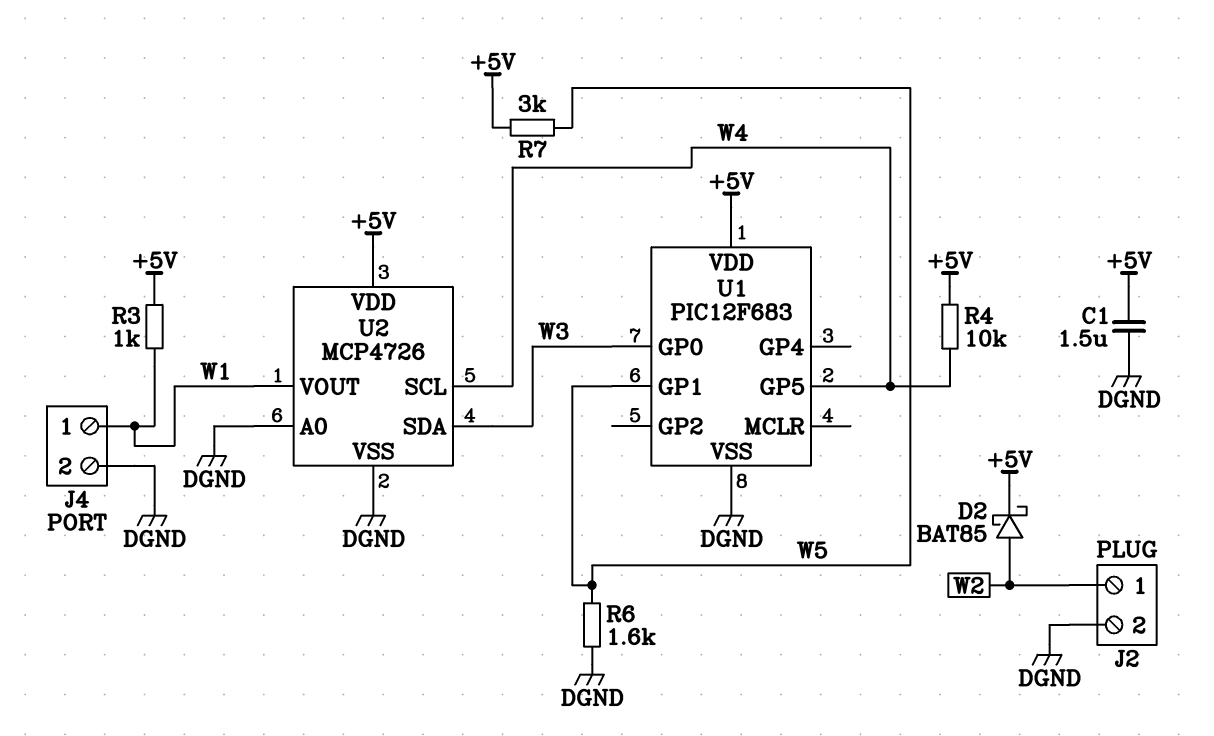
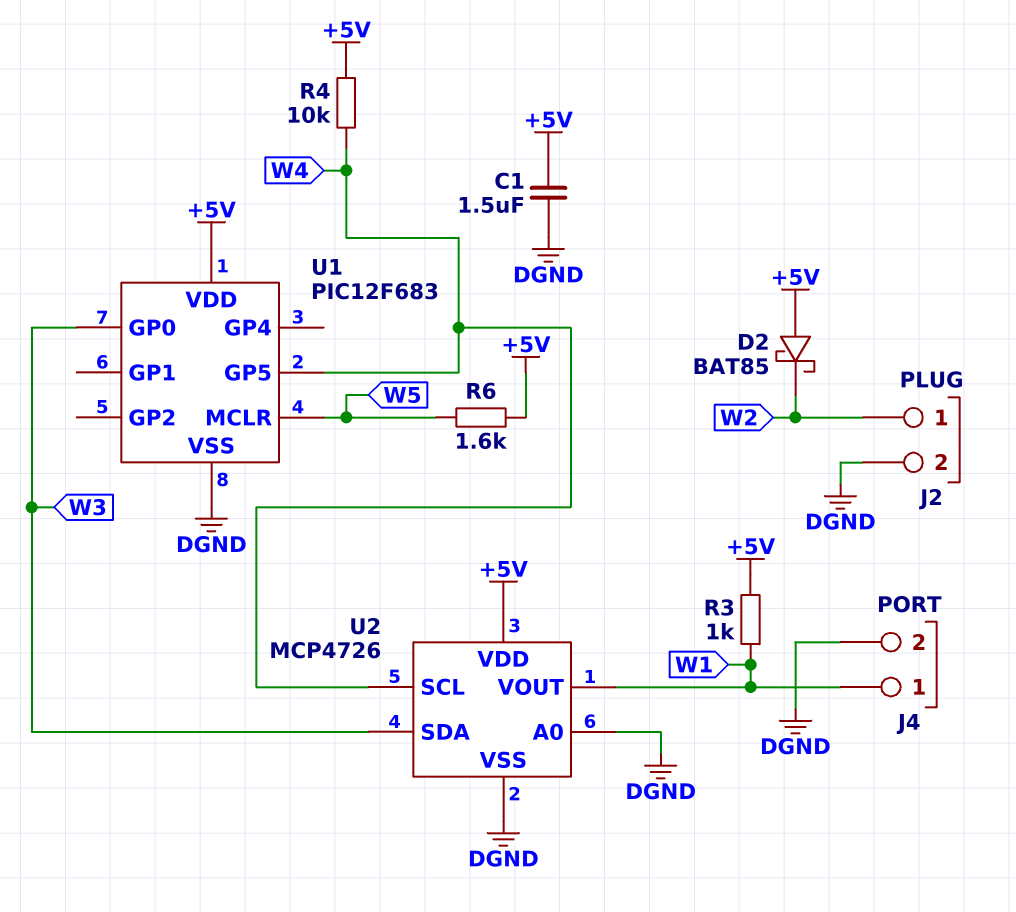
D2: schottky BAT85 (A W2, K +5V) -> schottky BAT85 (A +5V, K W2)
R6: 1.6k (DGND, W5) -> 1.6k (+5V, W5)
R7: 3k (+5V, W5) -> none
U1 pin GP1: W5 -> none
U1 pin MCLR: none -> W5

